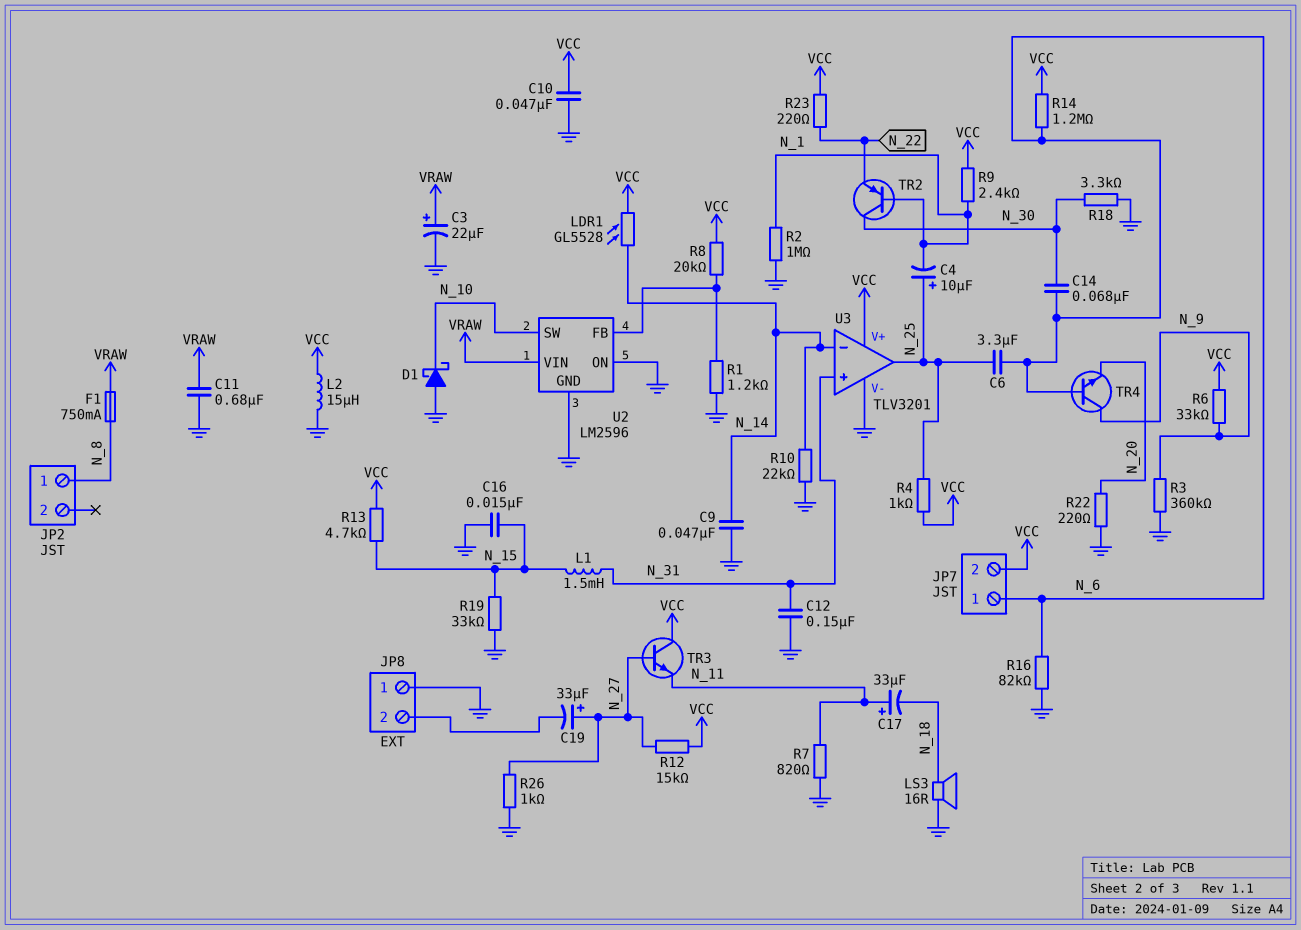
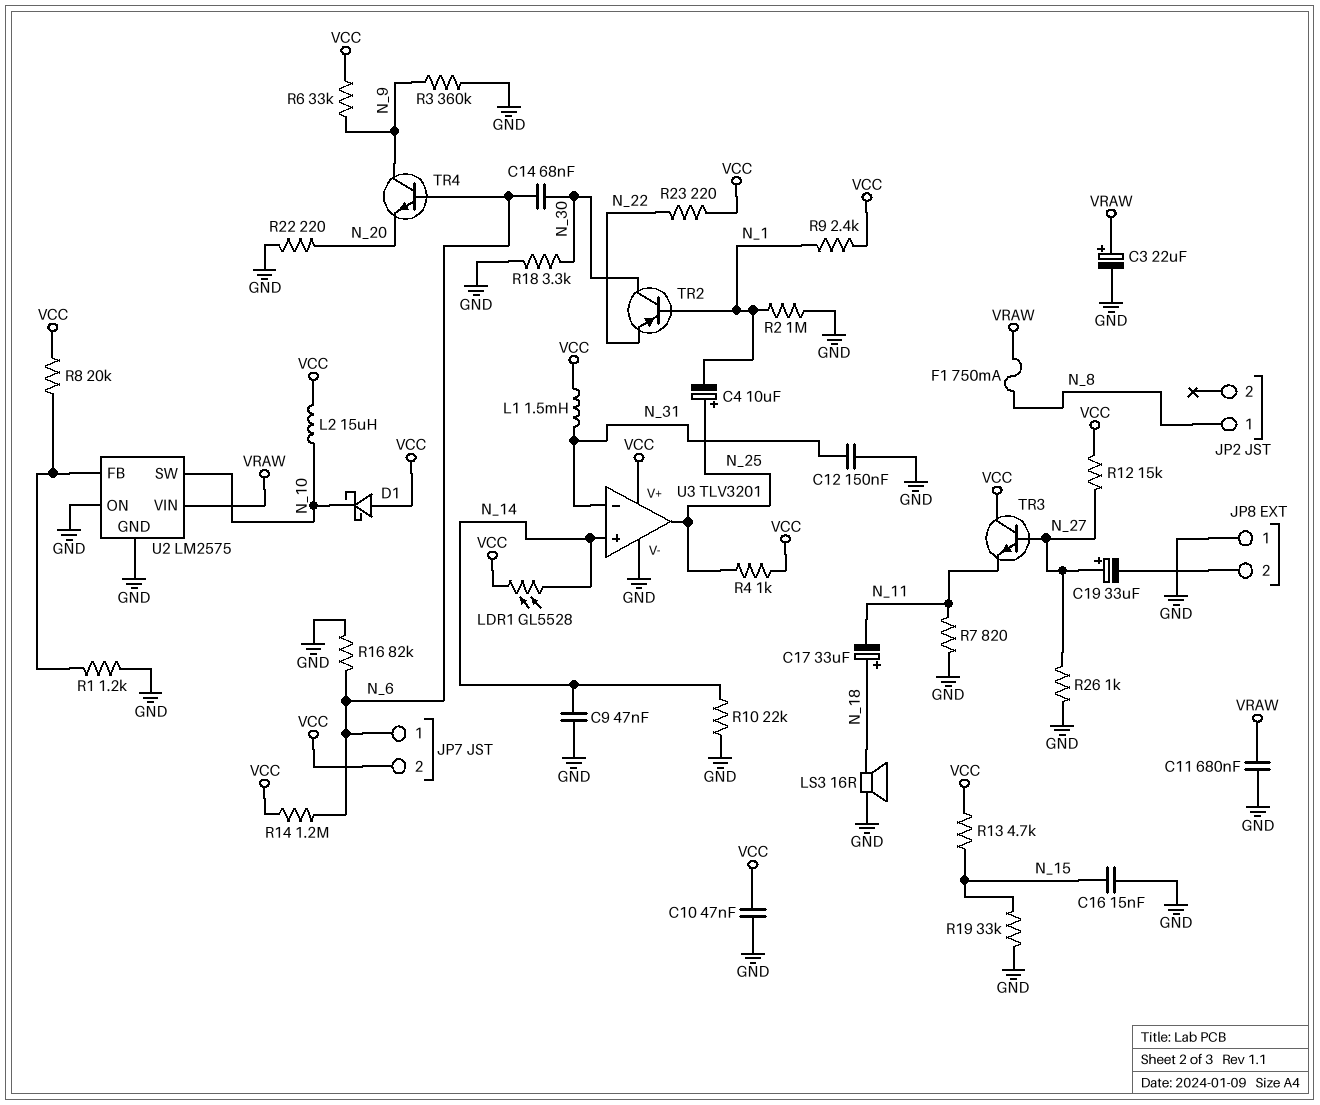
C6: 3.3uF (N_6, N_25) -> none
C17: 33uF (plus N_11, minus N_18) -> 33uF (plus N_18, minus N_11)
D1: schottky (A GND, K N_10) -> schottky (A VCC, K N_10)
L1: 1.5mH (N_15, N_31) -> 1.5mH (N_31, VCC)
L2: 15uH (GND, VCC) -> 15uH (N_10, VCC)
U2: LM2596 -> LM2575
U3 pin in+: N_31 -> N_14
U3 pin in-: N_14 -> N_31

